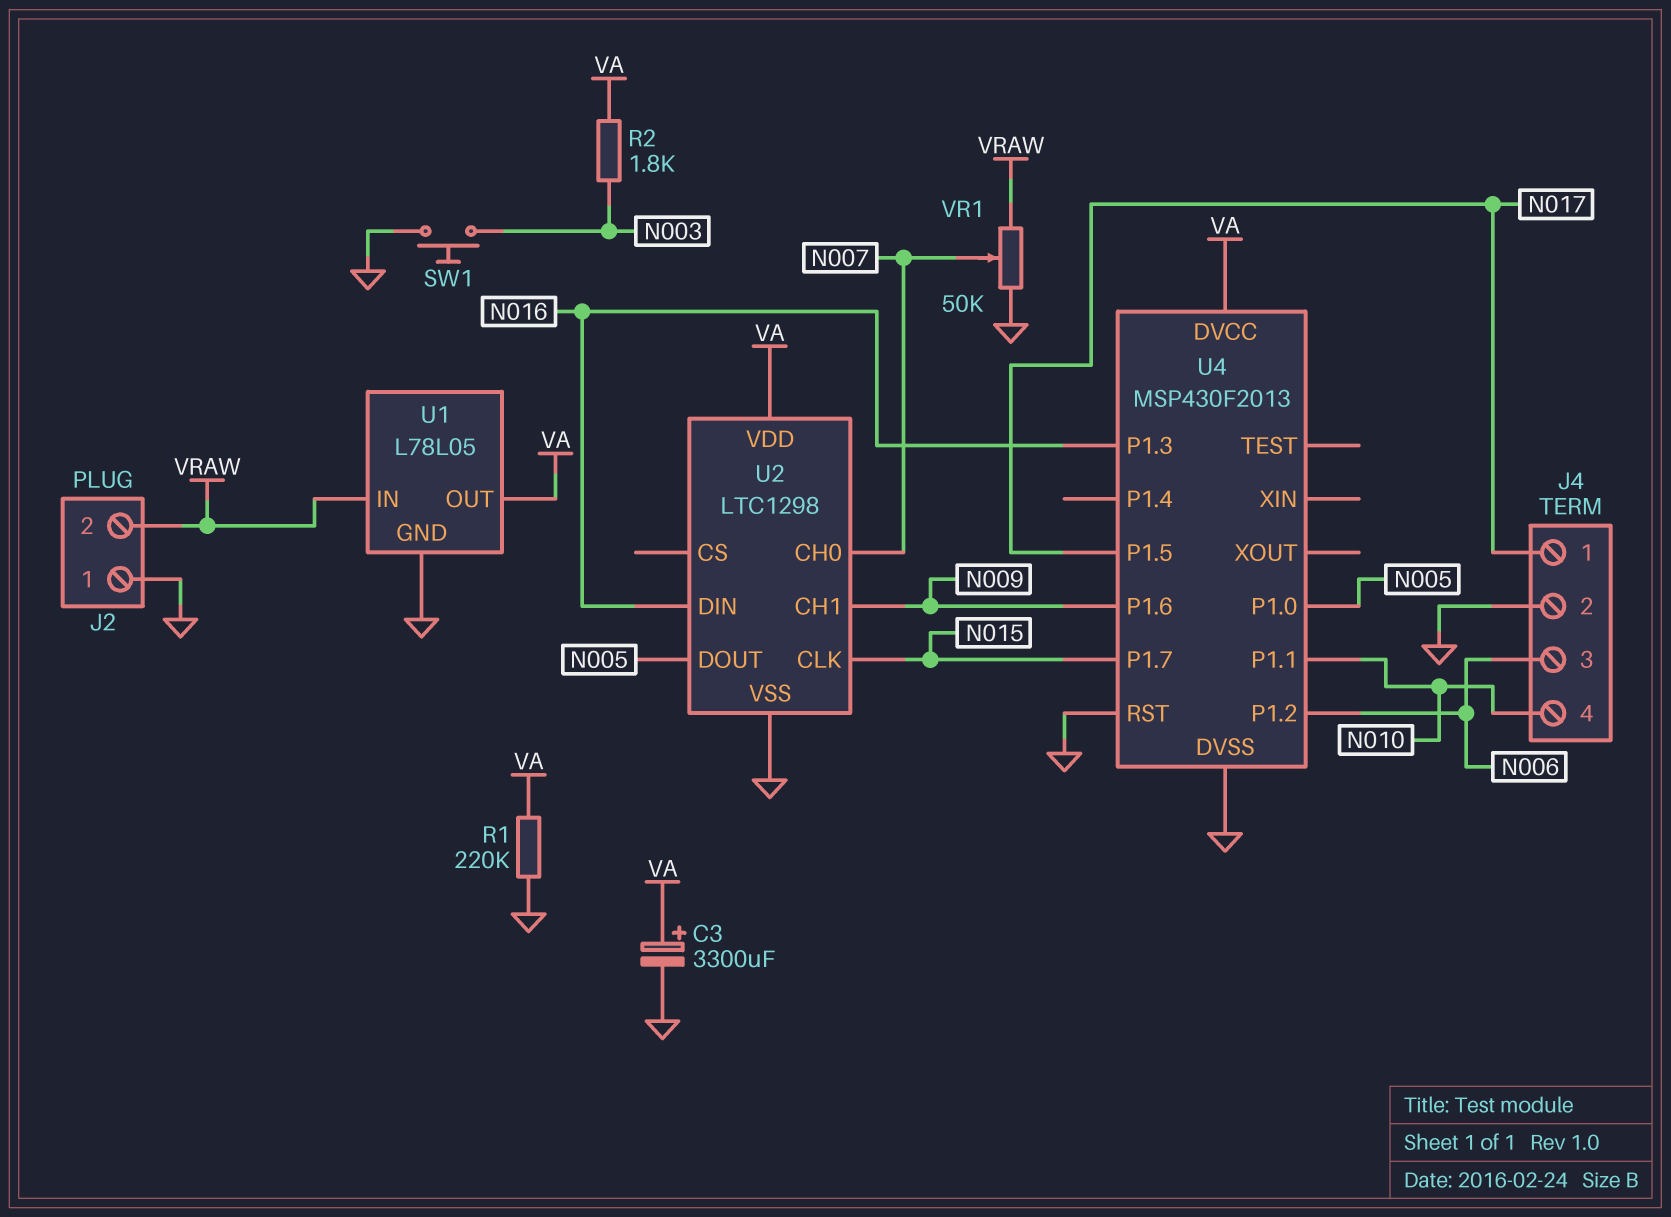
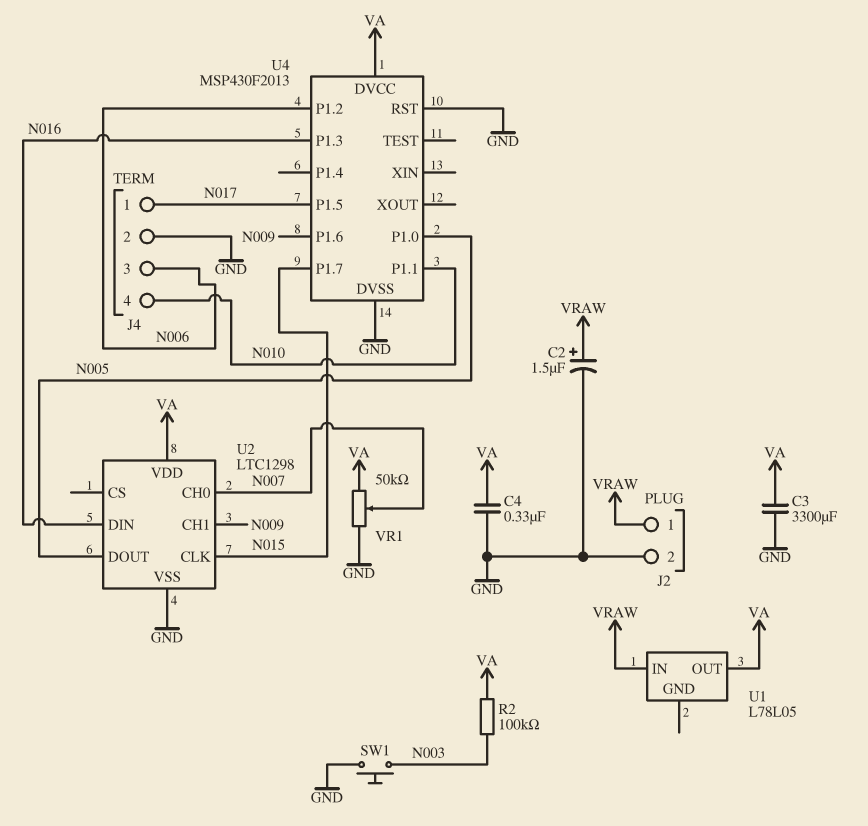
C2: none -> 1.5uF (plus VRAW, minus GND)
C3: 3300uF (plus VA, minus GND) -> 3300uF (GND, VA)
C4: none -> 330nF (GND, VA)
J2 pin 1: GND -> VRAW
J2 pin 2: VRAW -> GND
R1: 220k (GND, VA) -> none
R2: 1.8k (N003, VA) -> 100k (N003, VA)
U1 pin GND: GND -> none
VR1: 50k (GND, VRAW, wiper N007) -> 50k (GND, VA, wiper N007)

